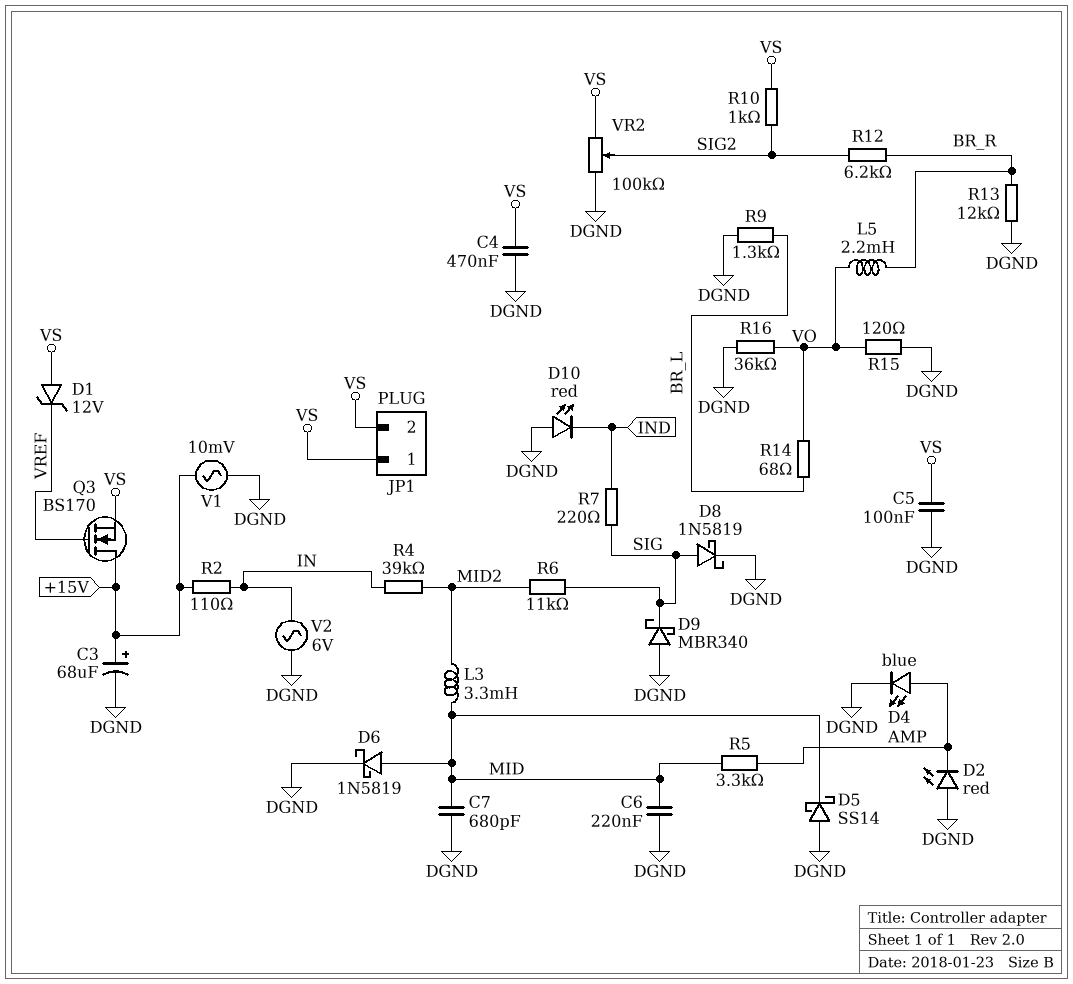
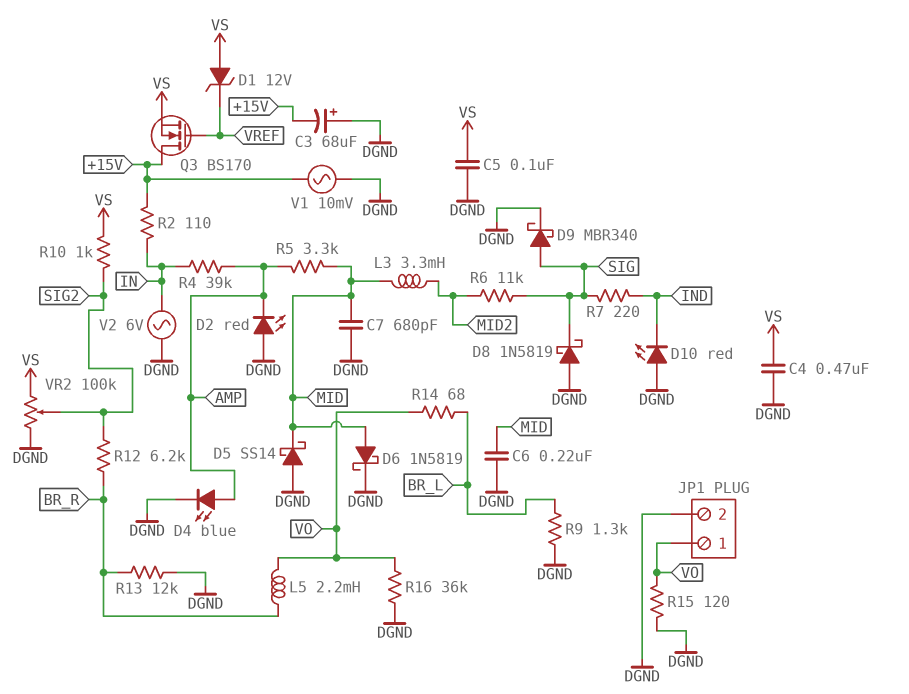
C3: 68uF (plus +15V, minus DGND) -> 68uF (plus DGND, minus +15V)
D8: schottky 1N5819 (A SIG, K DGND) -> schottky 1N5819 (A DGND, K SIG)
D9: schottky MBR340 (A DGND, K SIG) -> schottky MBR340 (A SIG, K DGND)
JP1 pin 1: VS -> VO
JP1 pin 2: VS -> DGND
R4: 39k (IN, MID2) -> 39k (AMP, IN)

